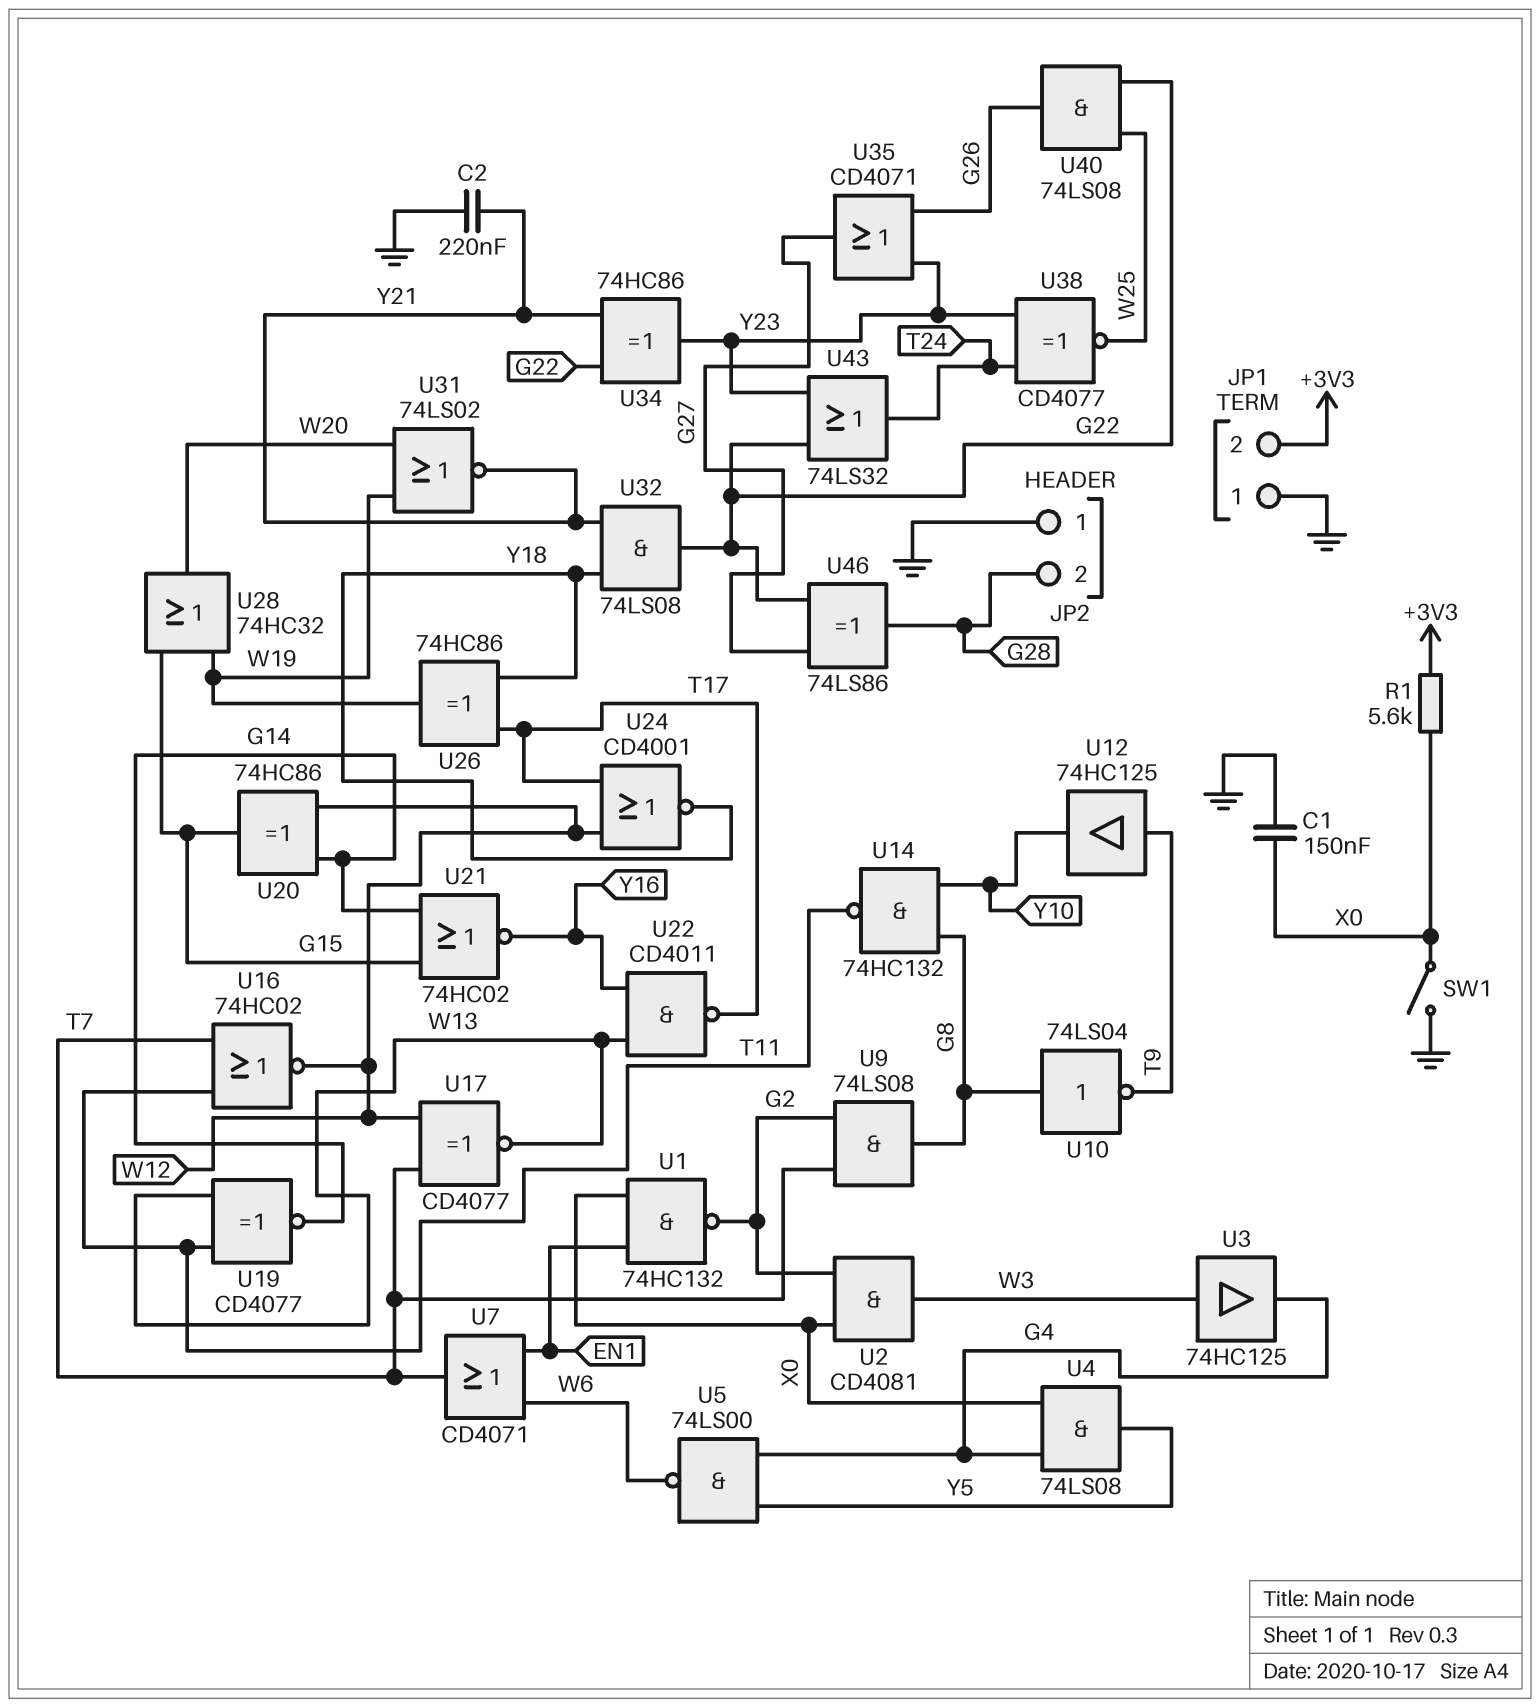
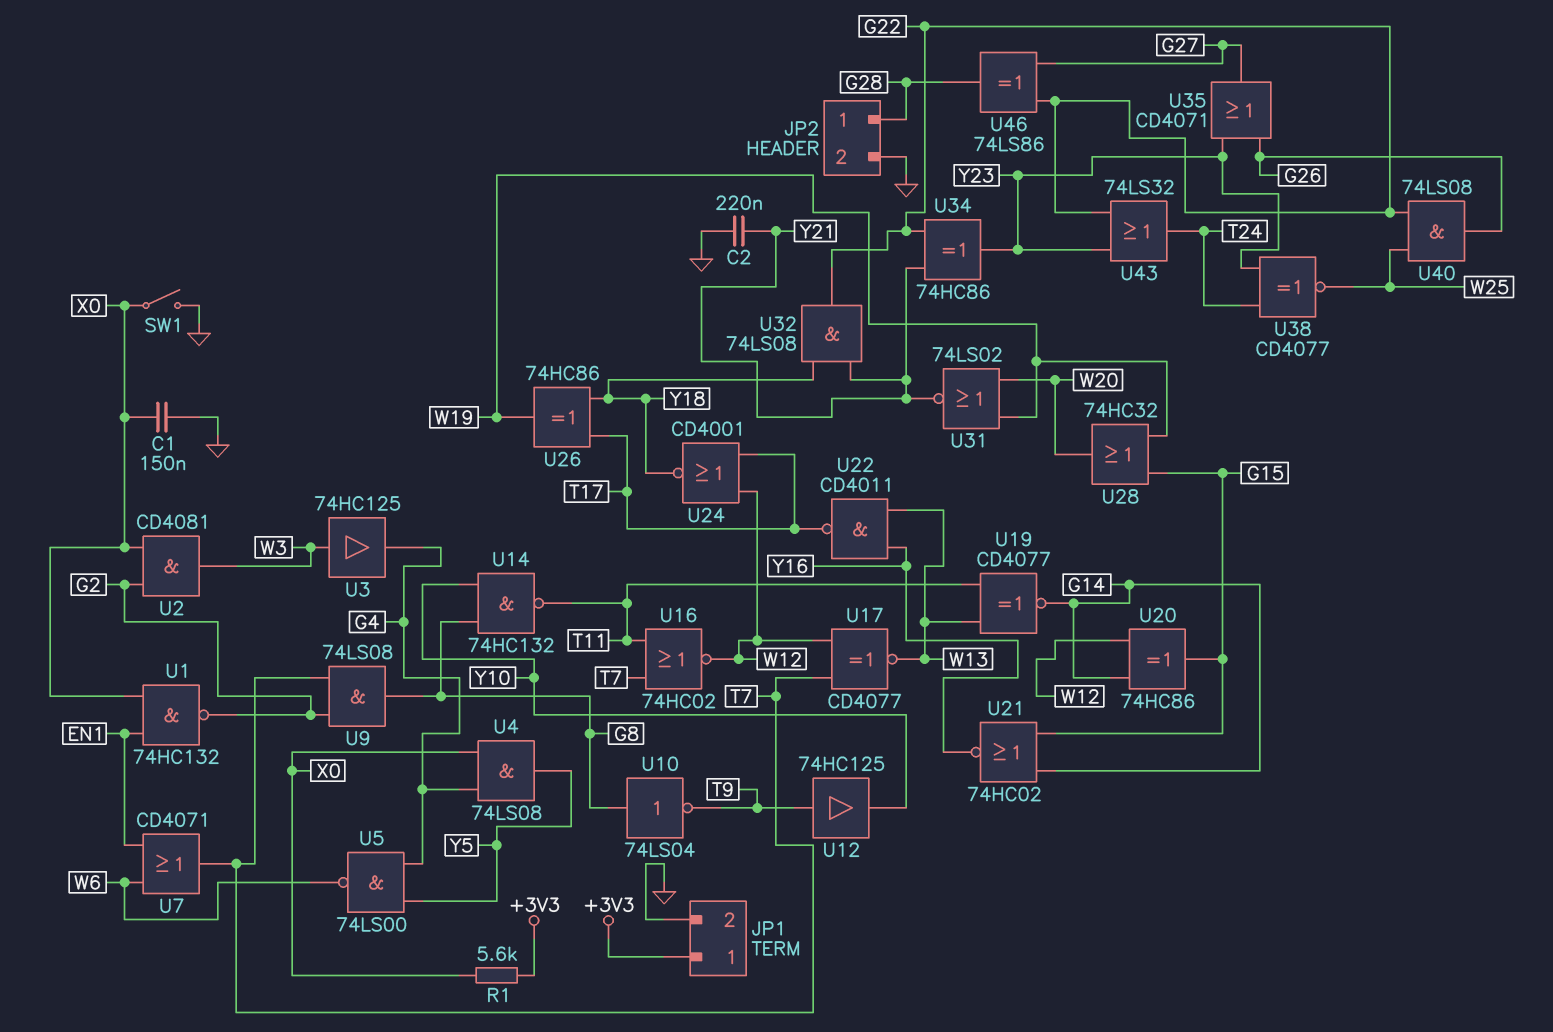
JP1 pin 1: GND -> +3V3
JP1 pin 2: +3V3 -> GND
JP2 pin 1: GND -> G28
JP2 pin 2: G28 -> GND

